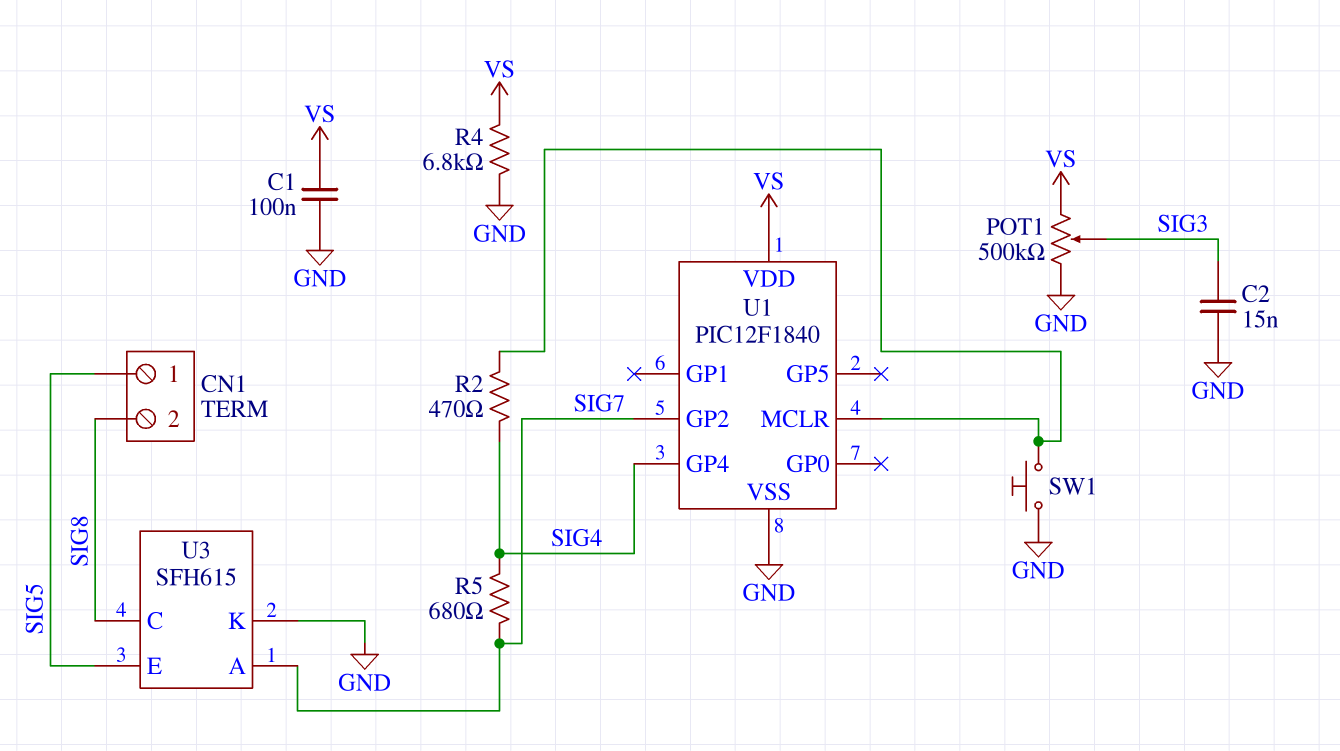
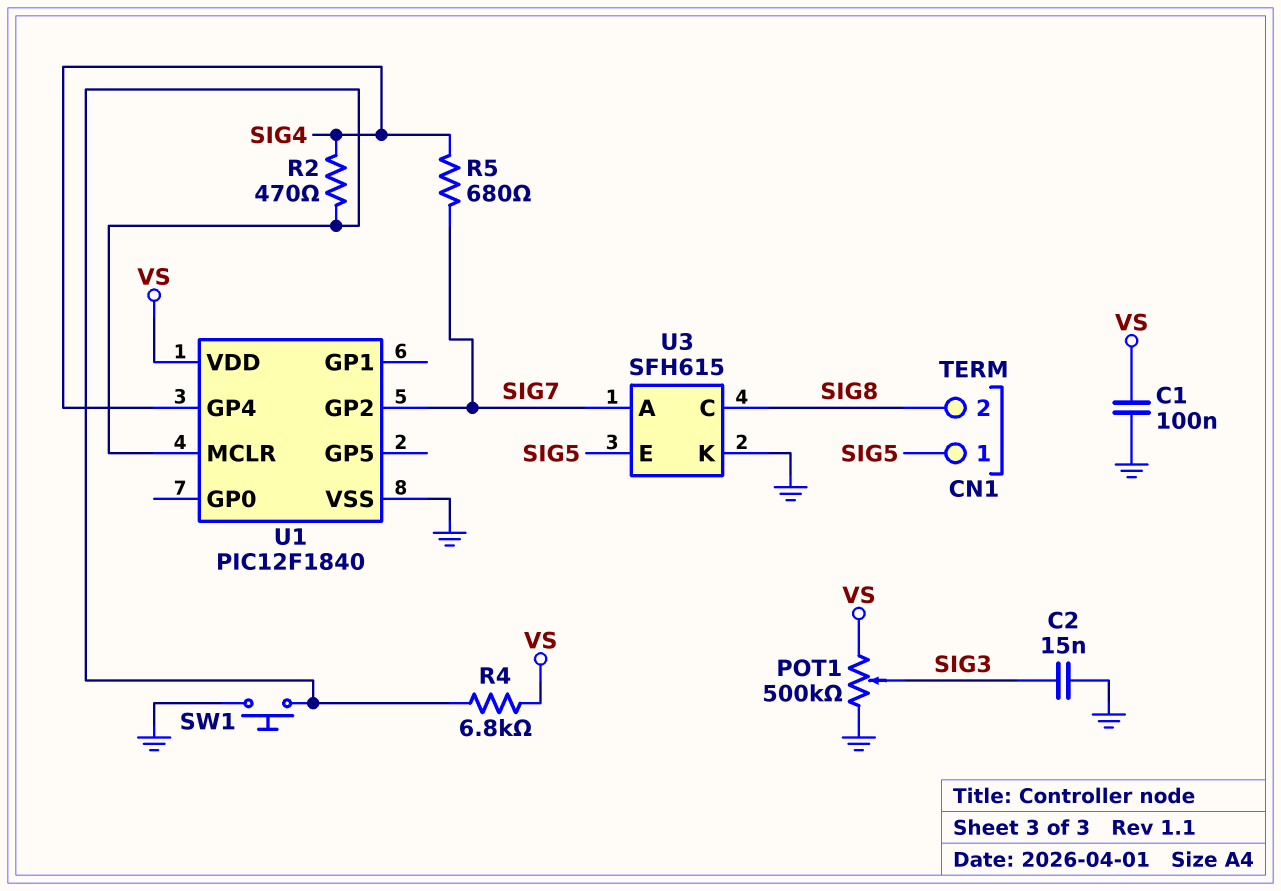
R4: 6.8k (GND, VS) -> 6.8k (U1/MCLR, VS)

